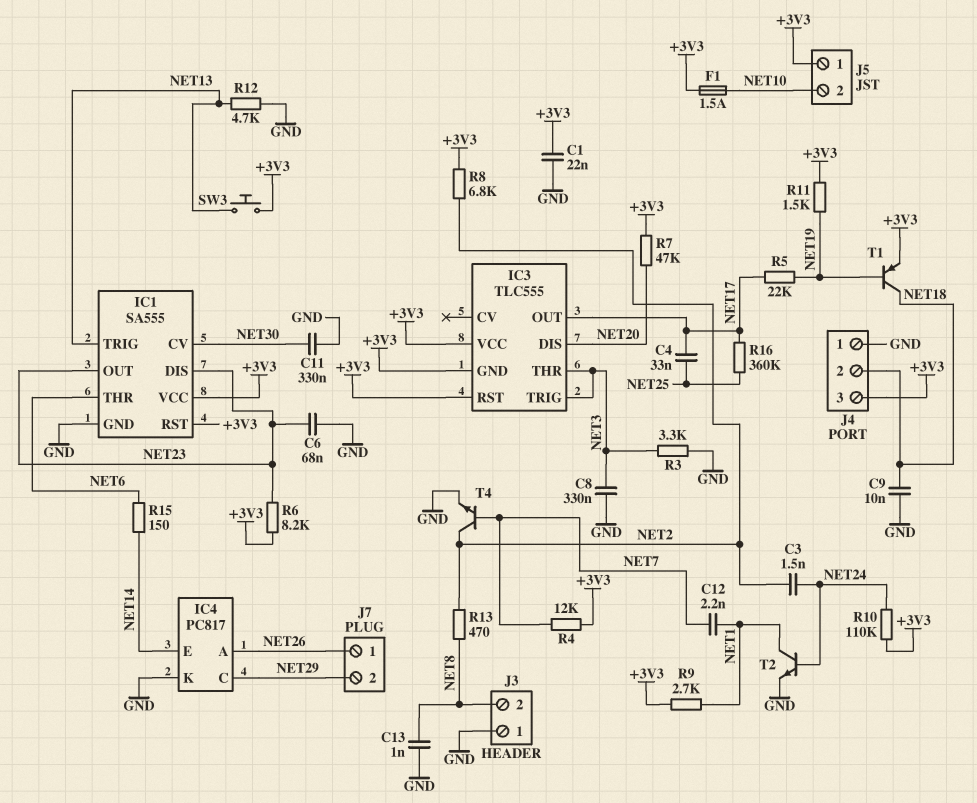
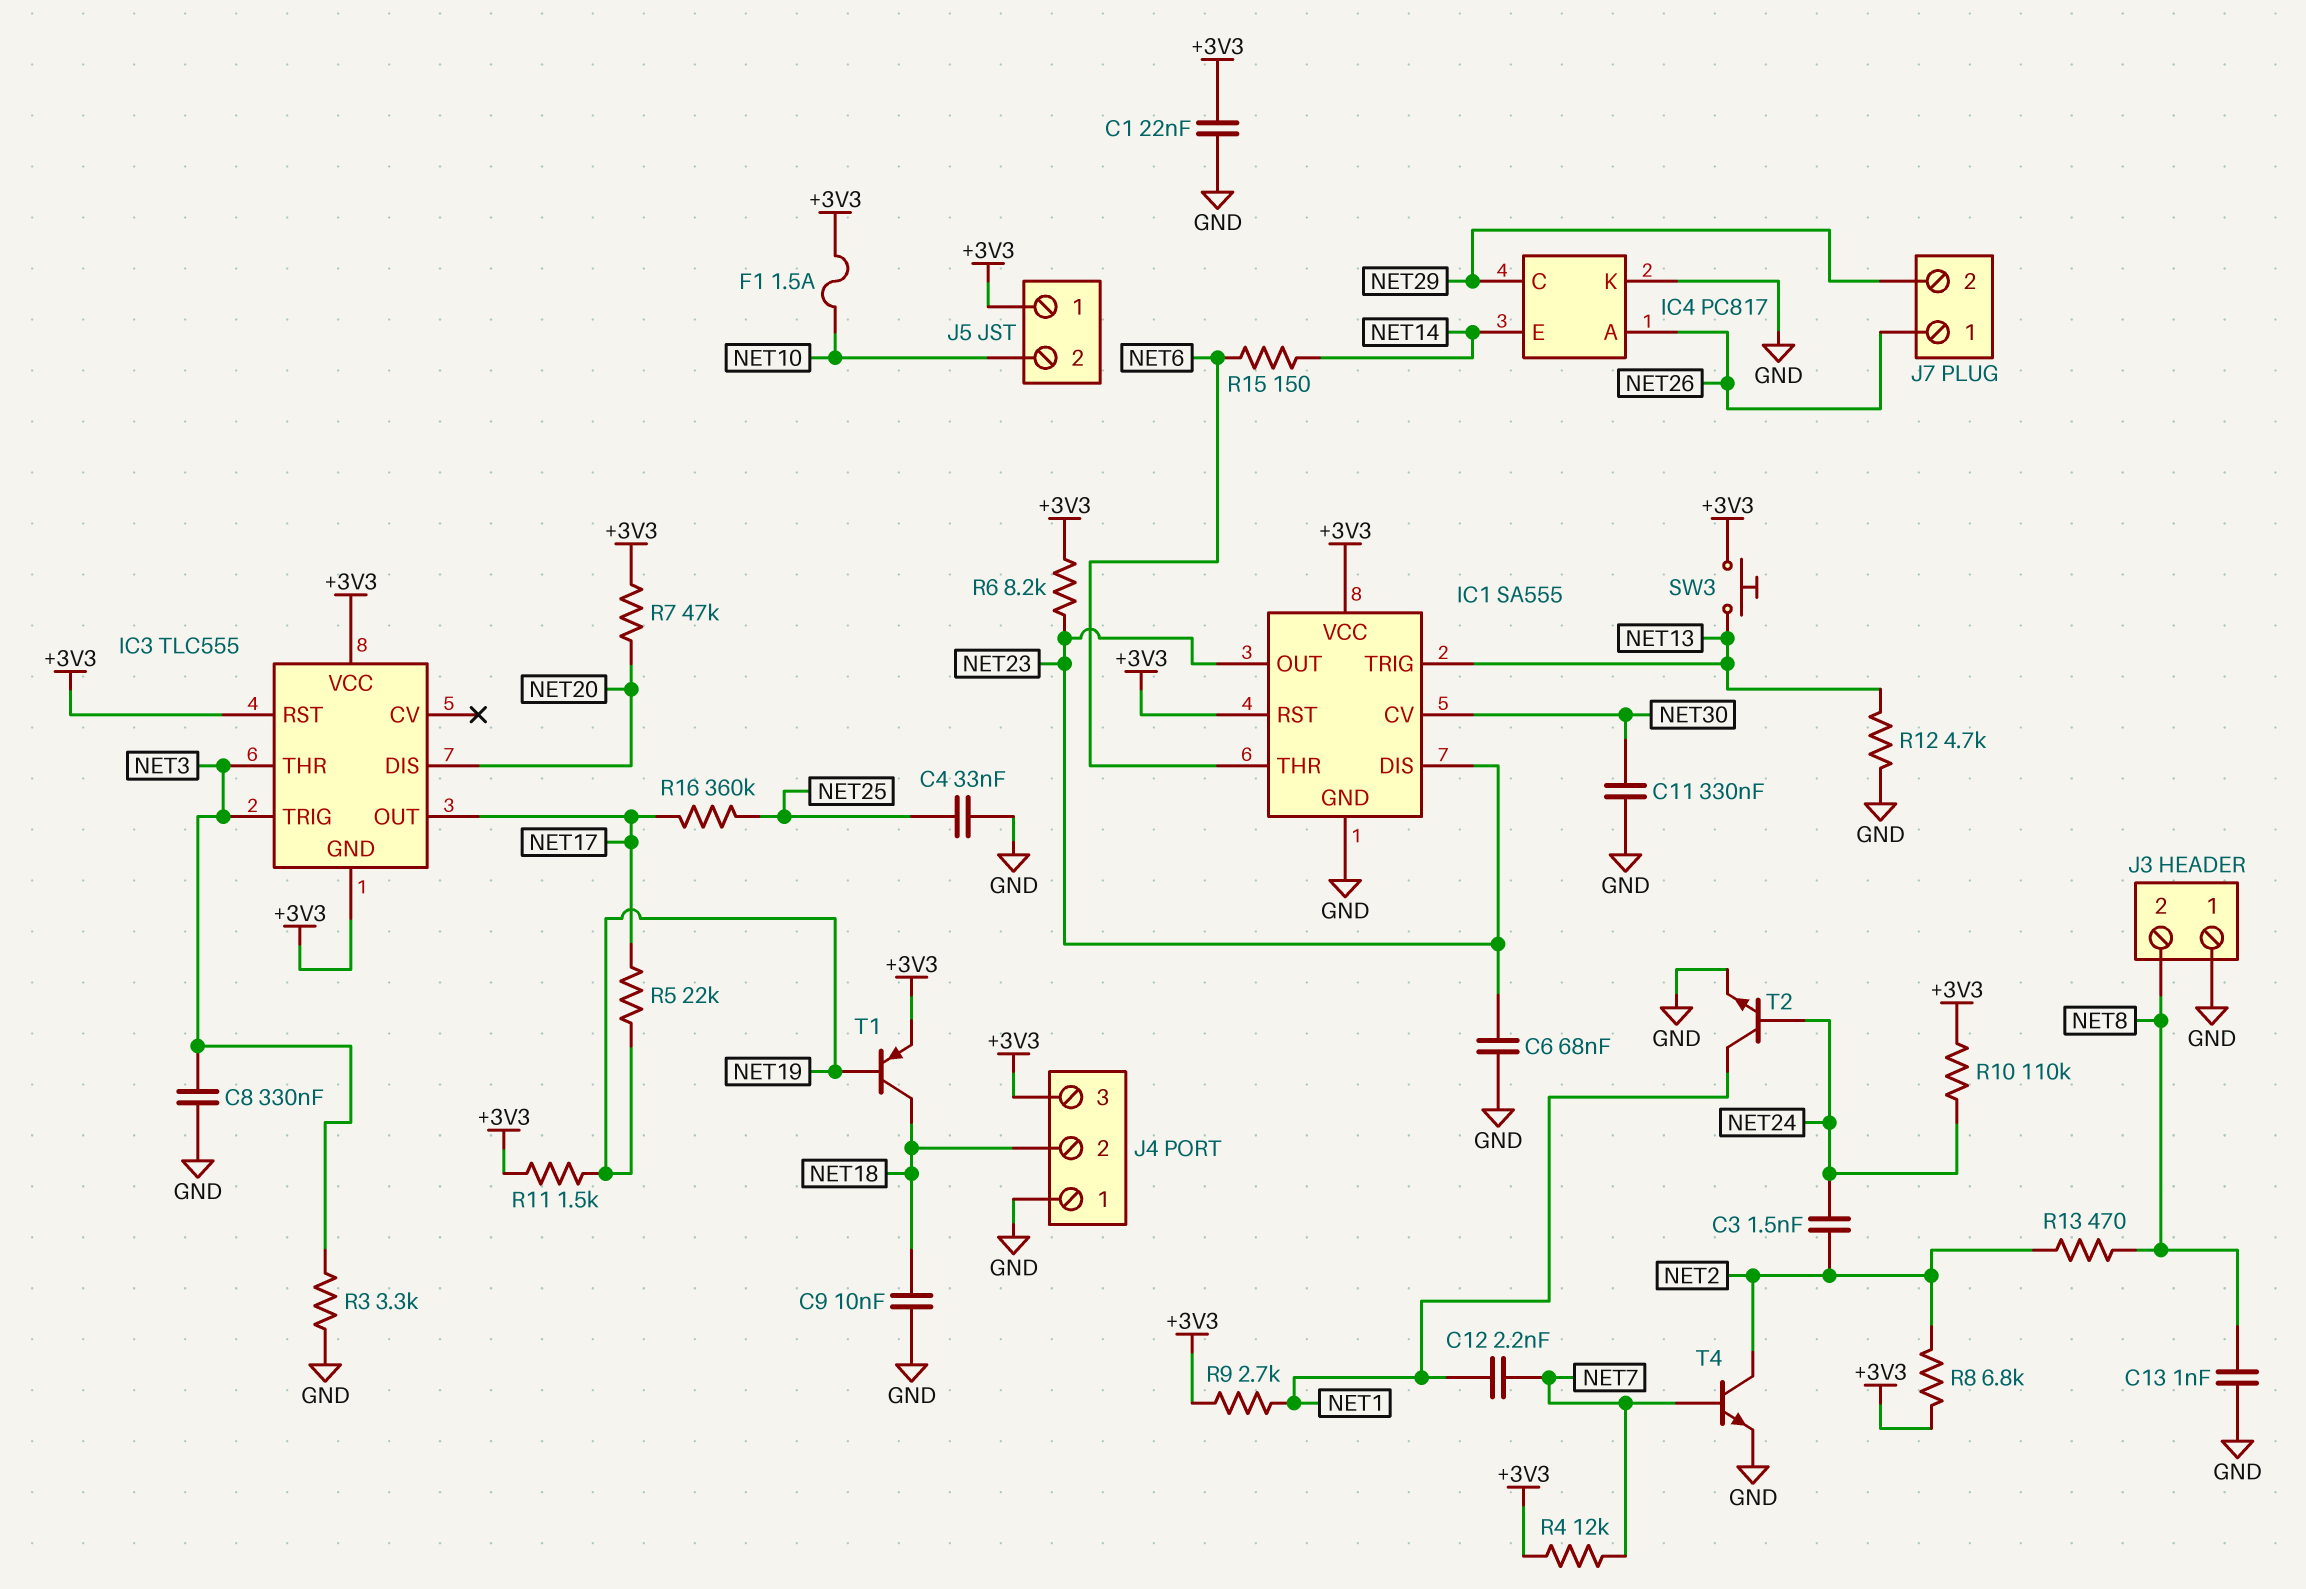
C4: 33nF (NET17, NET25) -> 33nF (GND, NET25)

